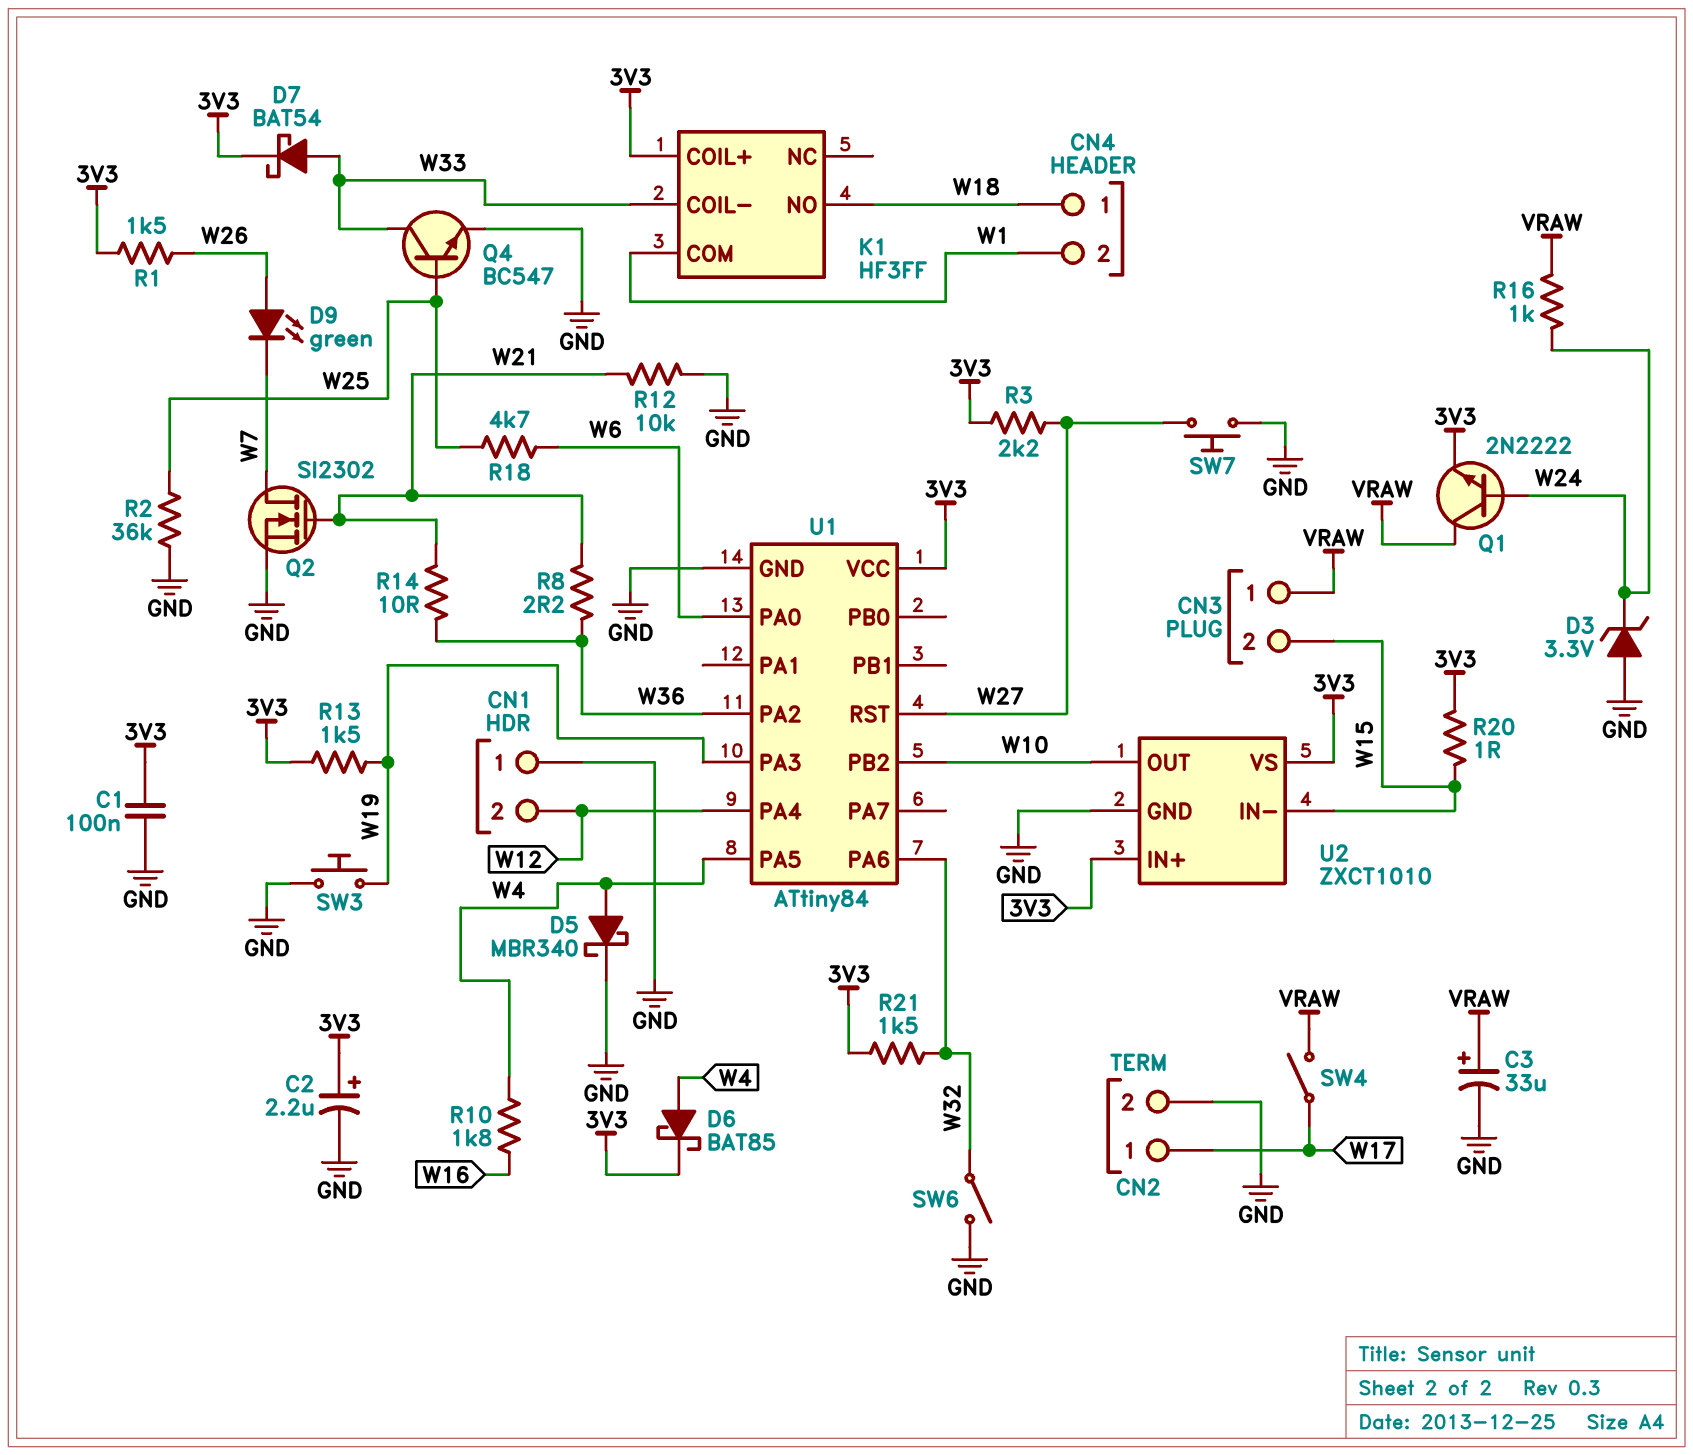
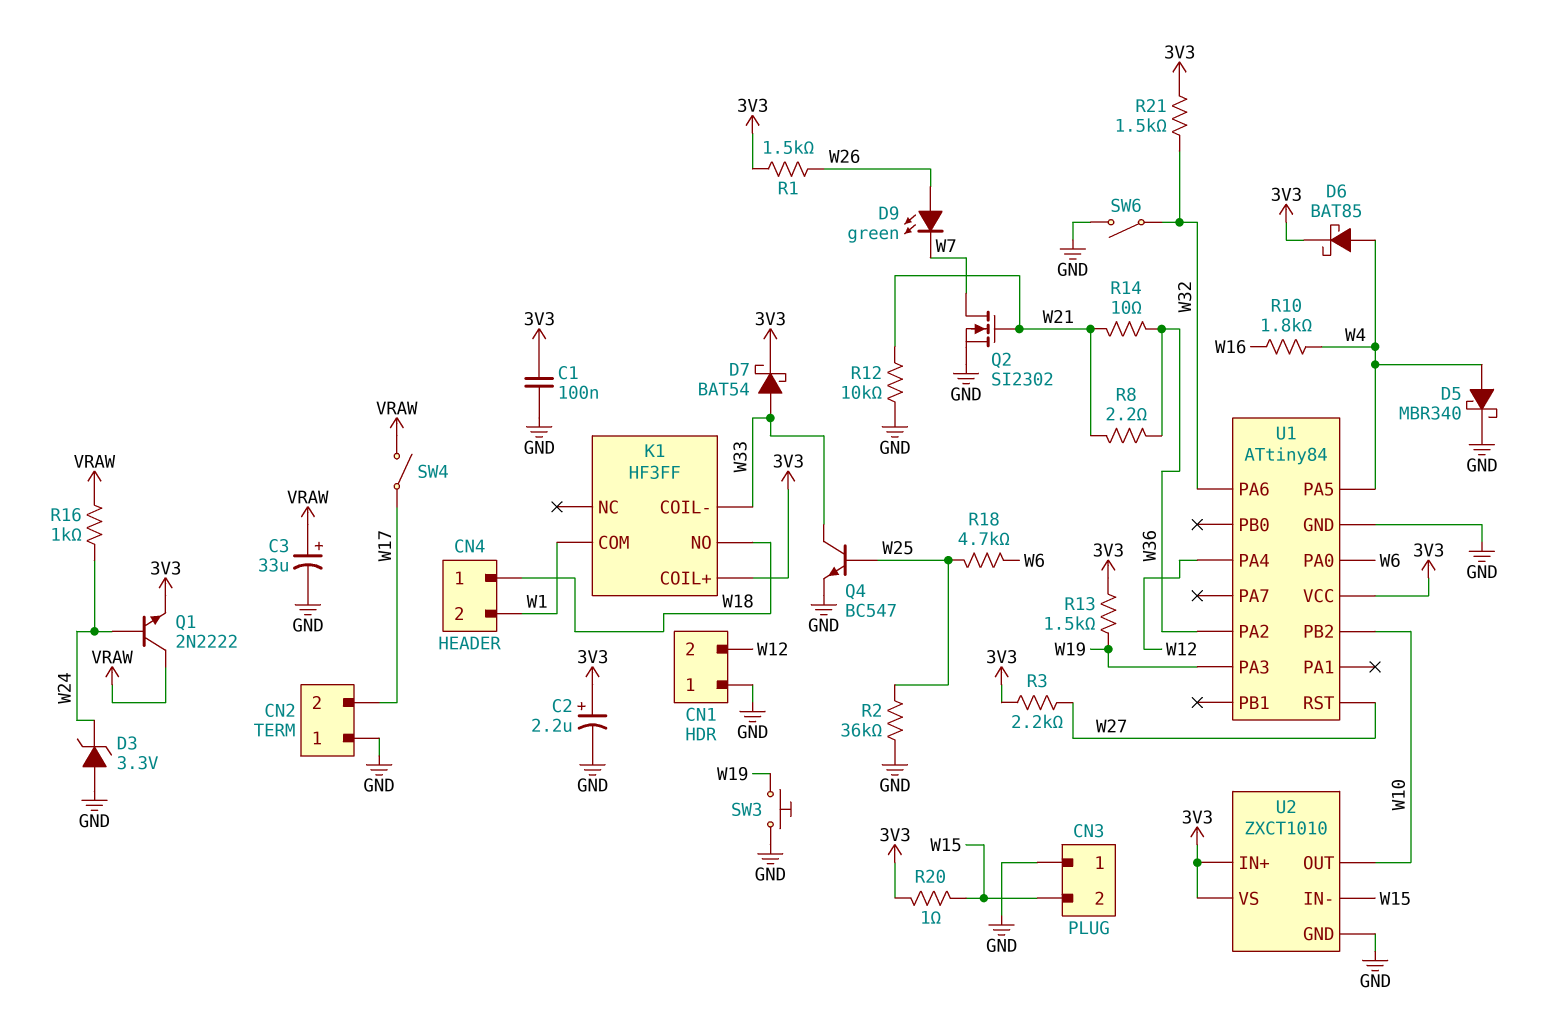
CN2 pin 1: W17 -> GND
CN2 pin 2: GND -> W17
CN3 pin 1: VRAW -> GND
SW7: button (GND, W27) -> none

